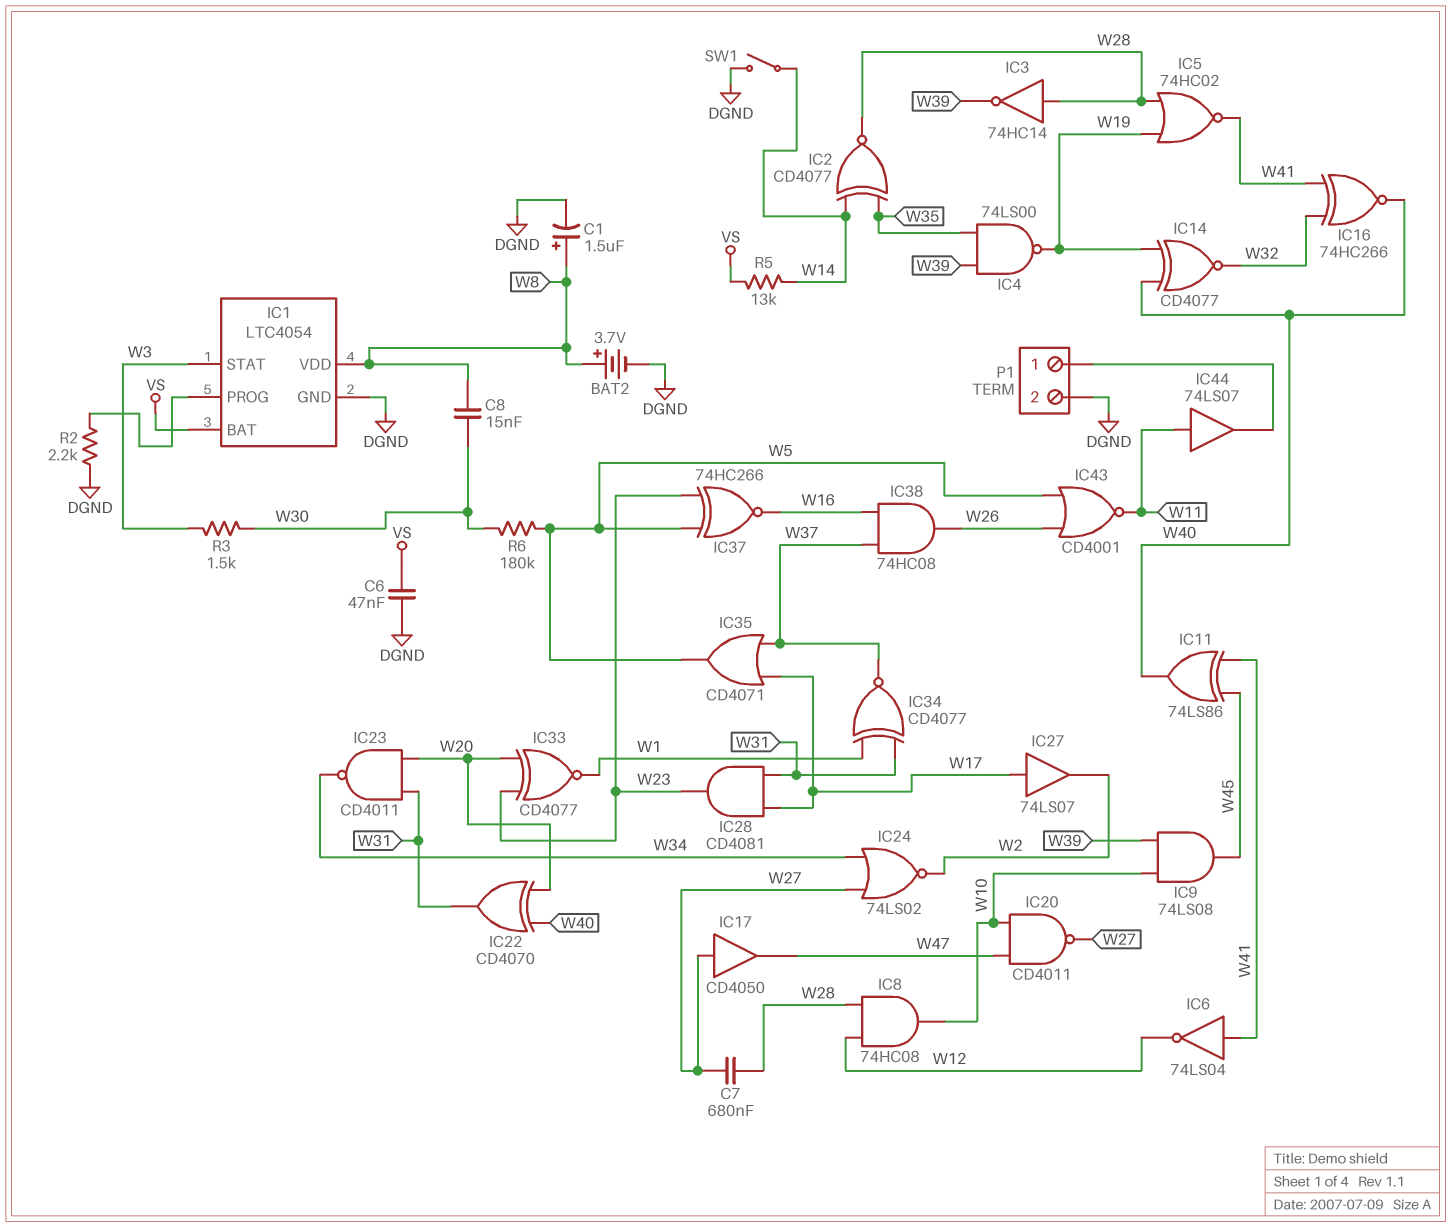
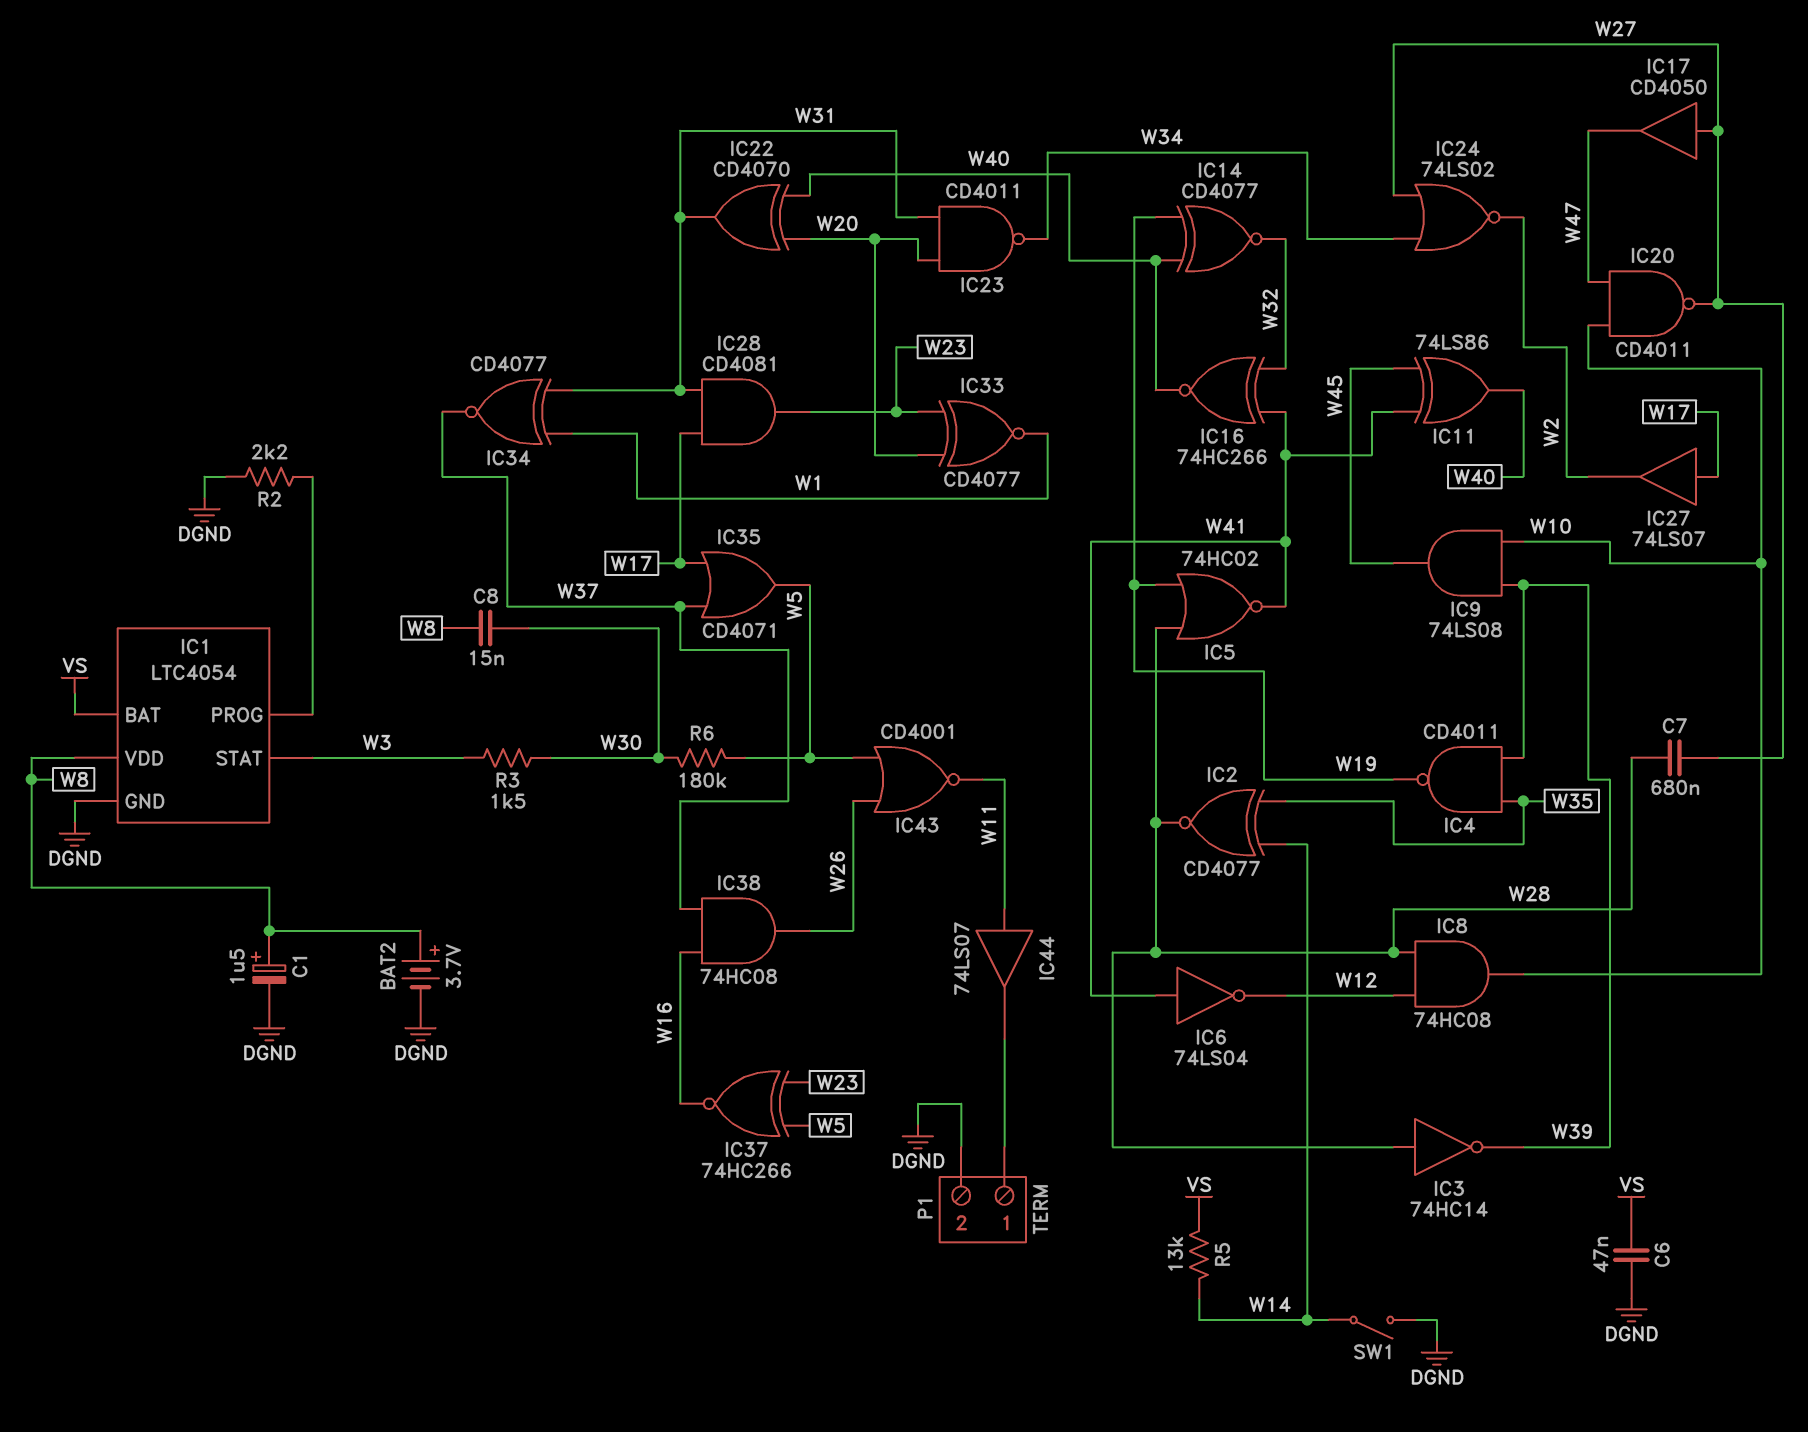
IC4: NAND 74LS00 (in W35, in W39, out W19) -> NAND CD4011 (in W35, in W39, out W19)

